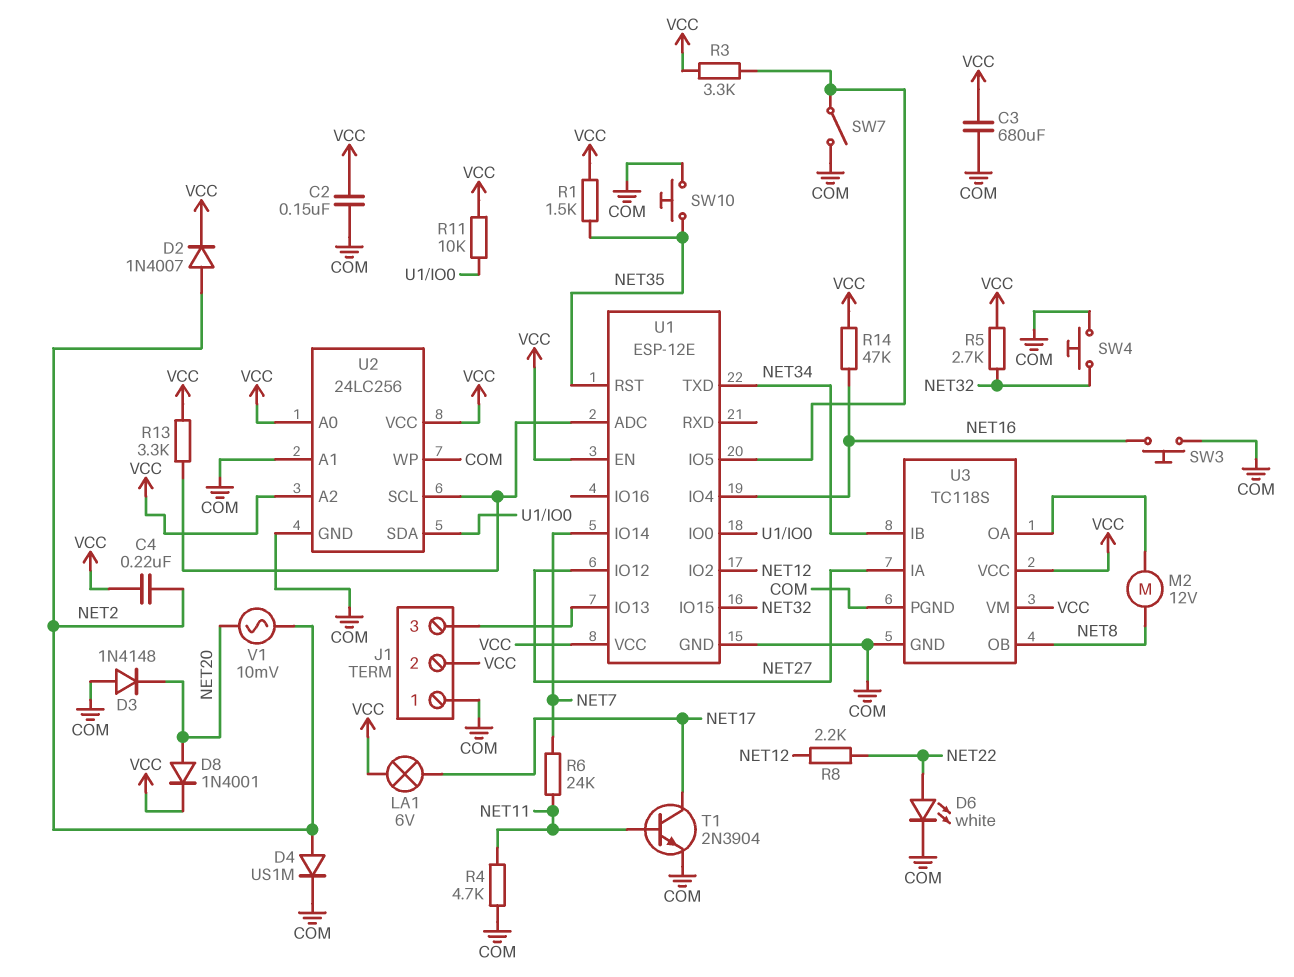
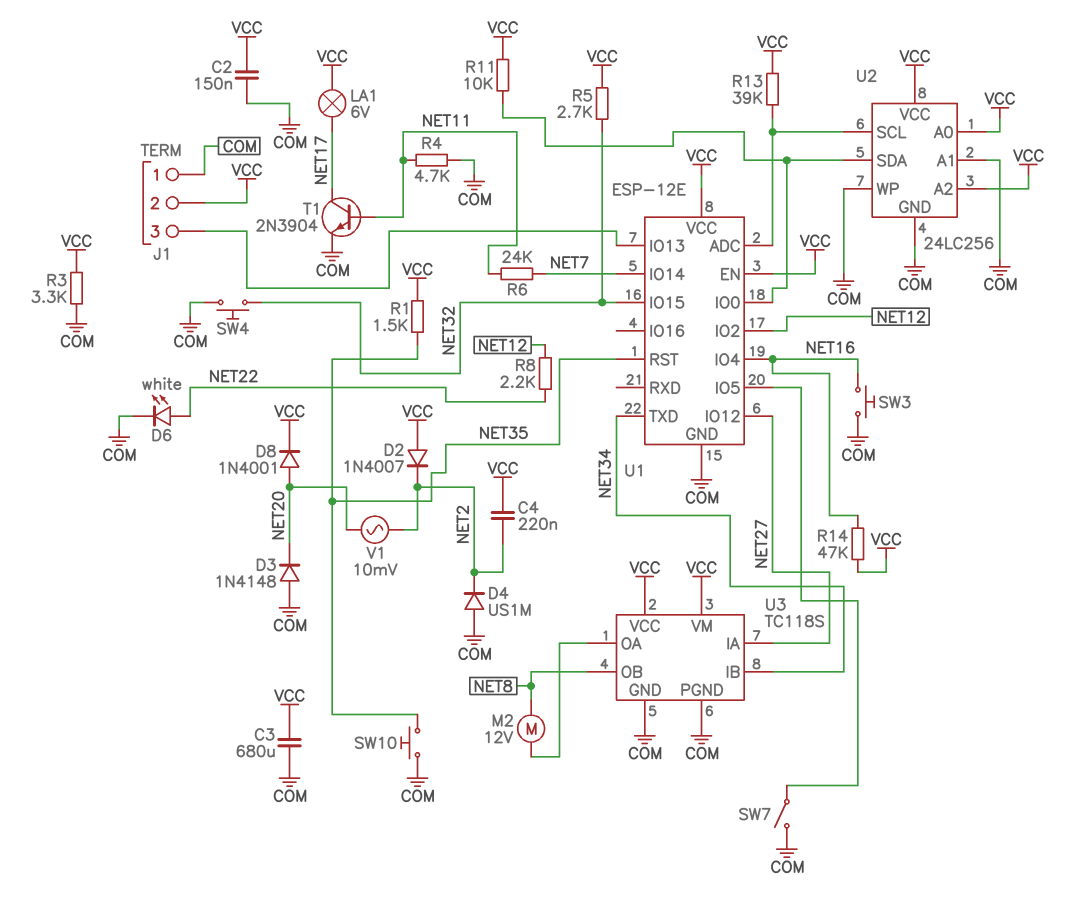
D2: diode 1N4007 (A NET2, K VCC) -> diode 1N4007 (A VCC, K NET2)
D4: diode US1M (A NET2, K COM) -> diode US1M (A COM, K NET2)
R3: 3.3k (U1/IO5, VCC) -> 3.3k (COM, VCC)
R13: 3.3k (U1/ADC, VCC) -> 39k (U1/ADC, VCC)

